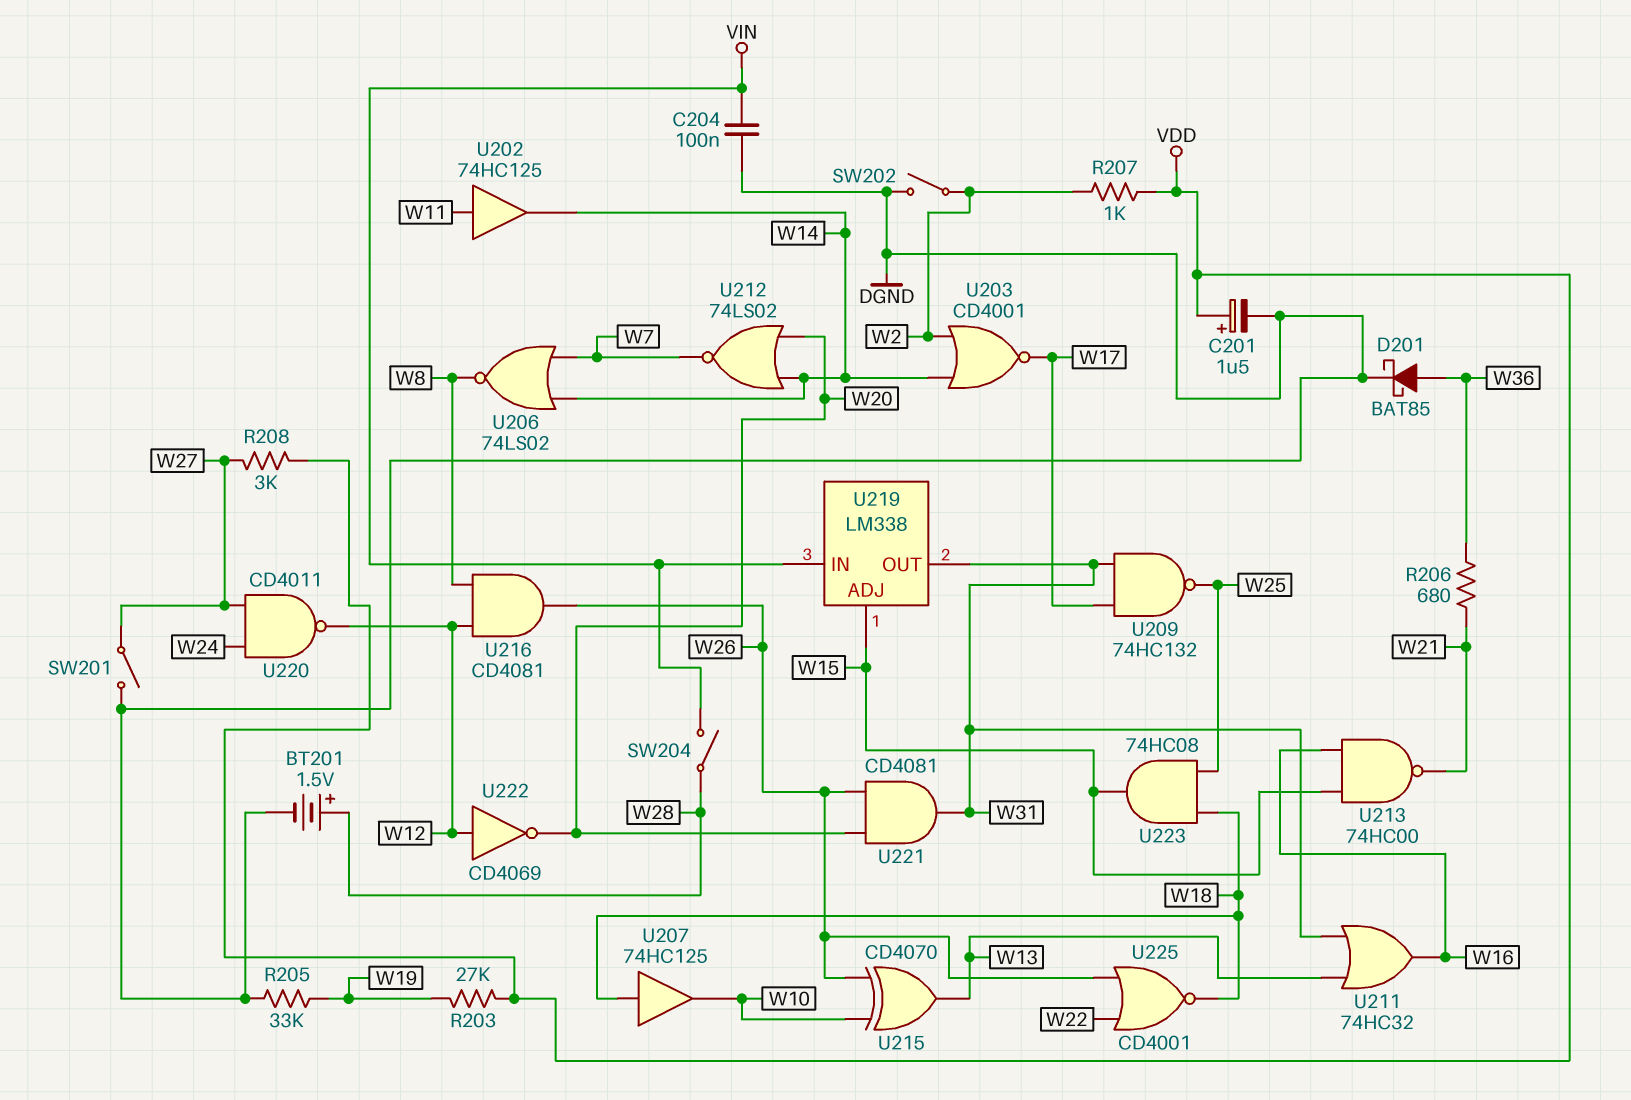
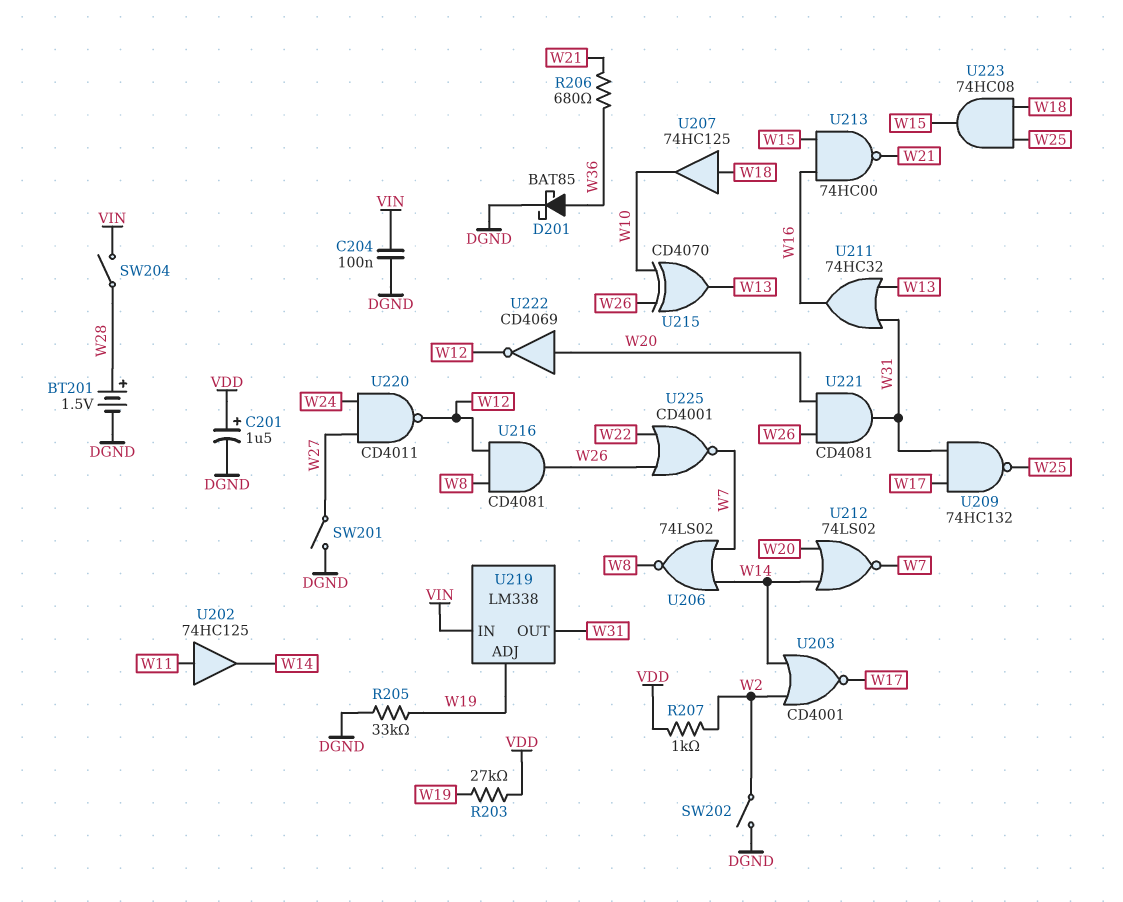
R208: 3k (VDD, W27) -> none
U219 pin ADJ: W15 -> W19
U222: NOT CD4069 (in W12, out W20) -> NOT CD4069 (in W20, out W12)
U225: NOR CD4001 (in W22, in W26, out W18) -> NOR CD4001 (in W22, in W26, out W7)

